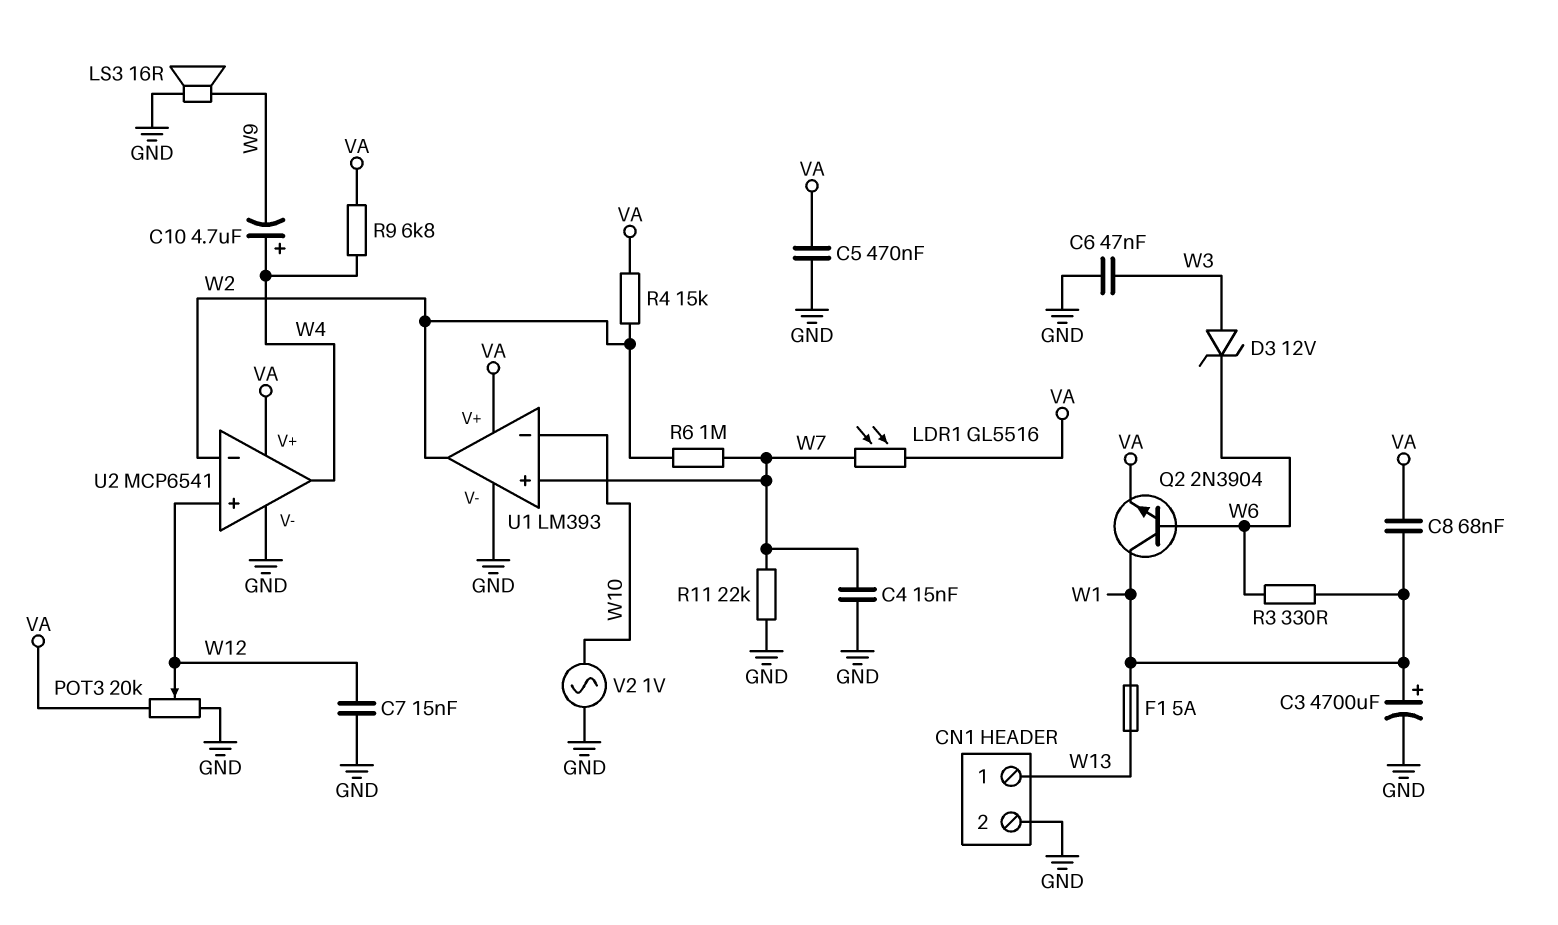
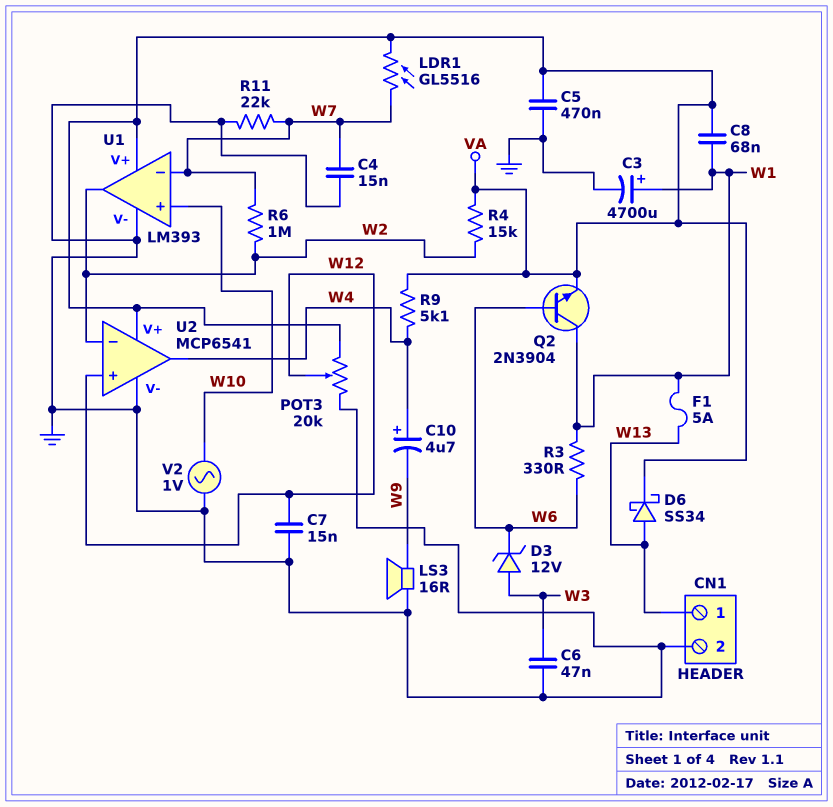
D6: none -> schottky SS34 (A W13, K VA)
R9: 6.8k (VA, W4) -> 5.1k (VA, W4)
U1 pin in+: W7 -> W10
U1 pin in-: W10 -> W7

